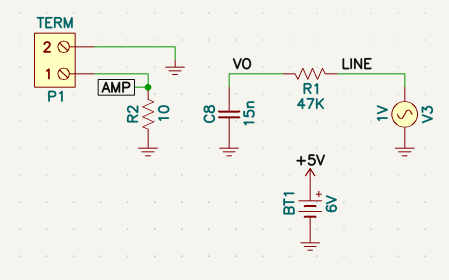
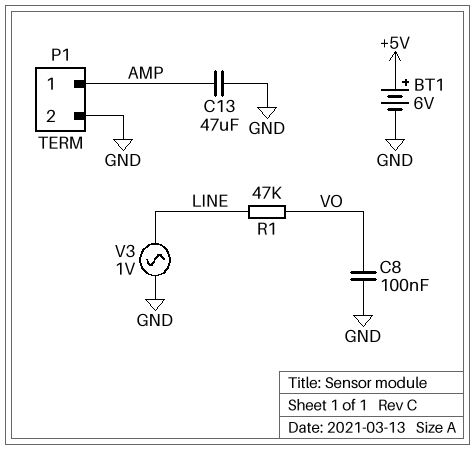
C8: 15nF (GND, VO) -> 100nF (GND, VO)
C13: none -> 47uF (AMP, GND)
R2: 10 (AMP, GND) -> none

